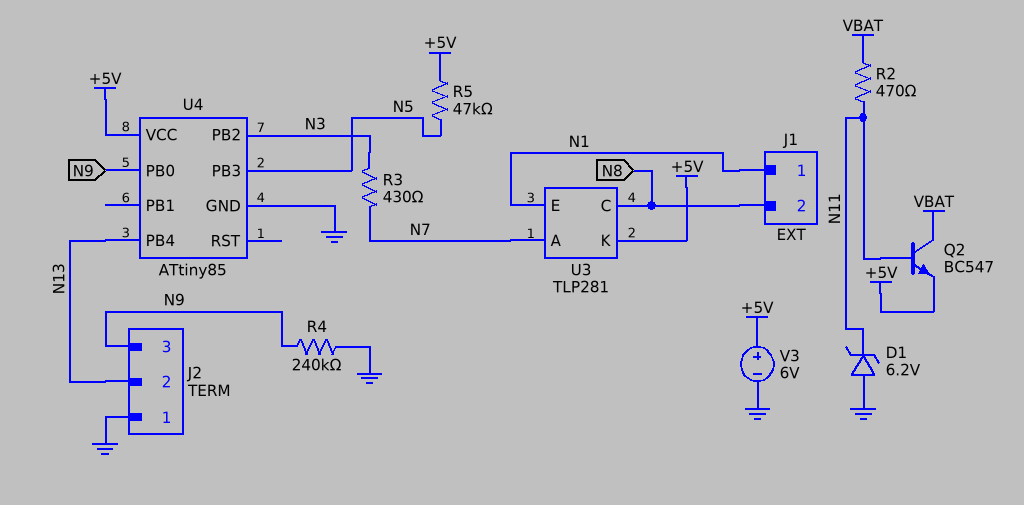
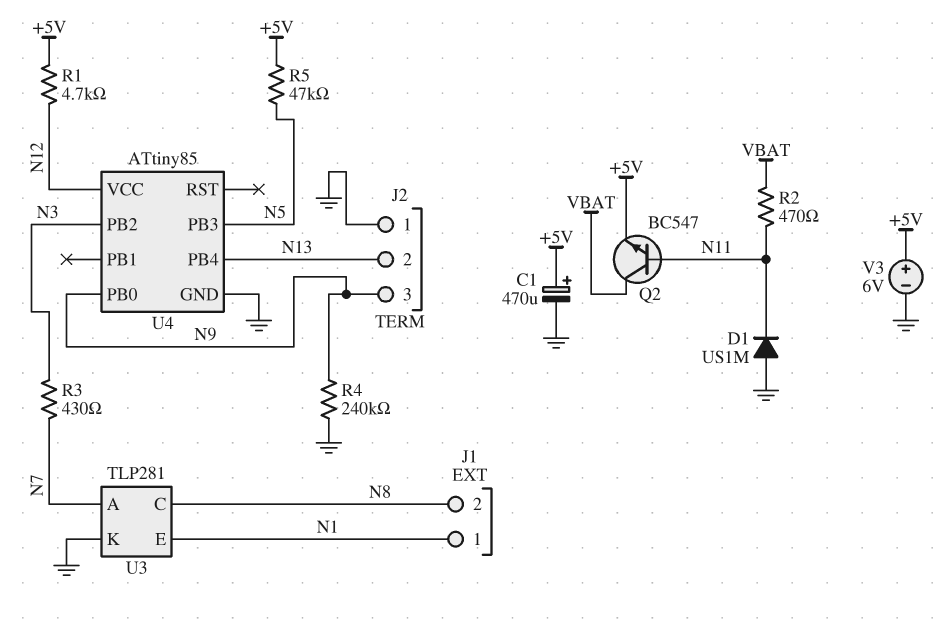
C1: none -> 470uF (plus +5V, minus GND)
D1: zener 6.2V (A GND, K N11) -> diode US1M (A GND, K N11)
R1: none -> 4.7k (+5V, N12)
U3 pin K: +5V -> GND
U4 pin VCC: +5V -> N12

